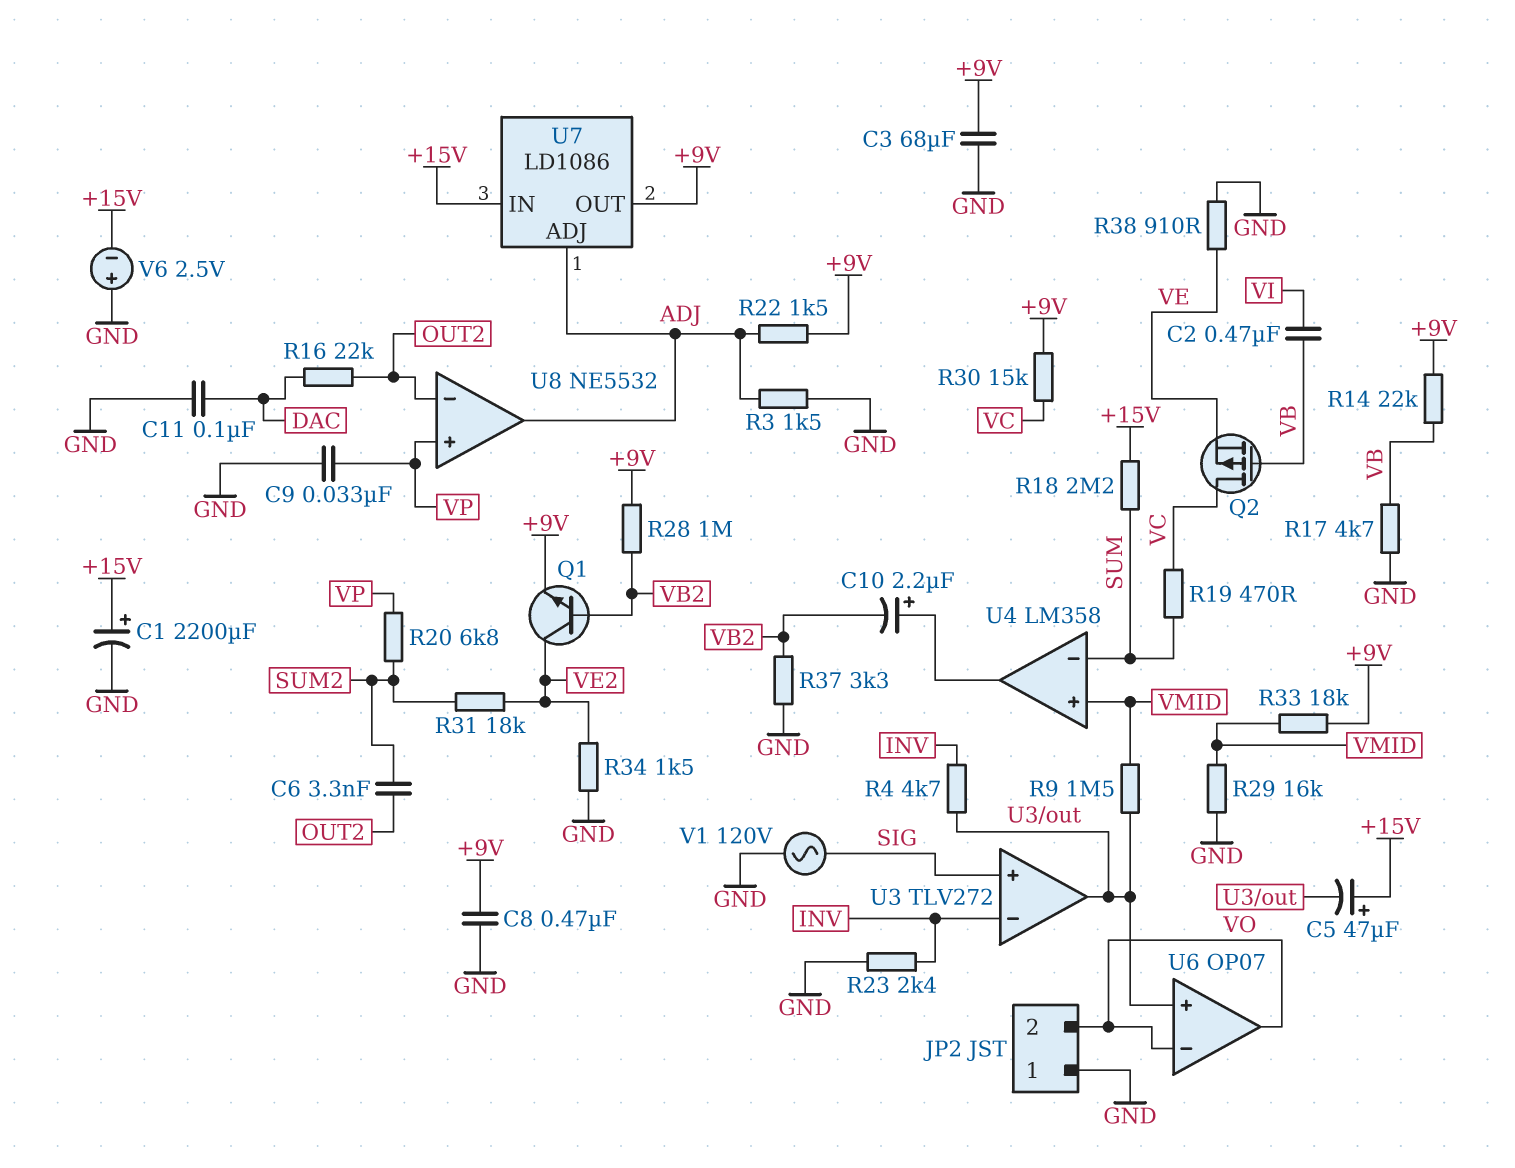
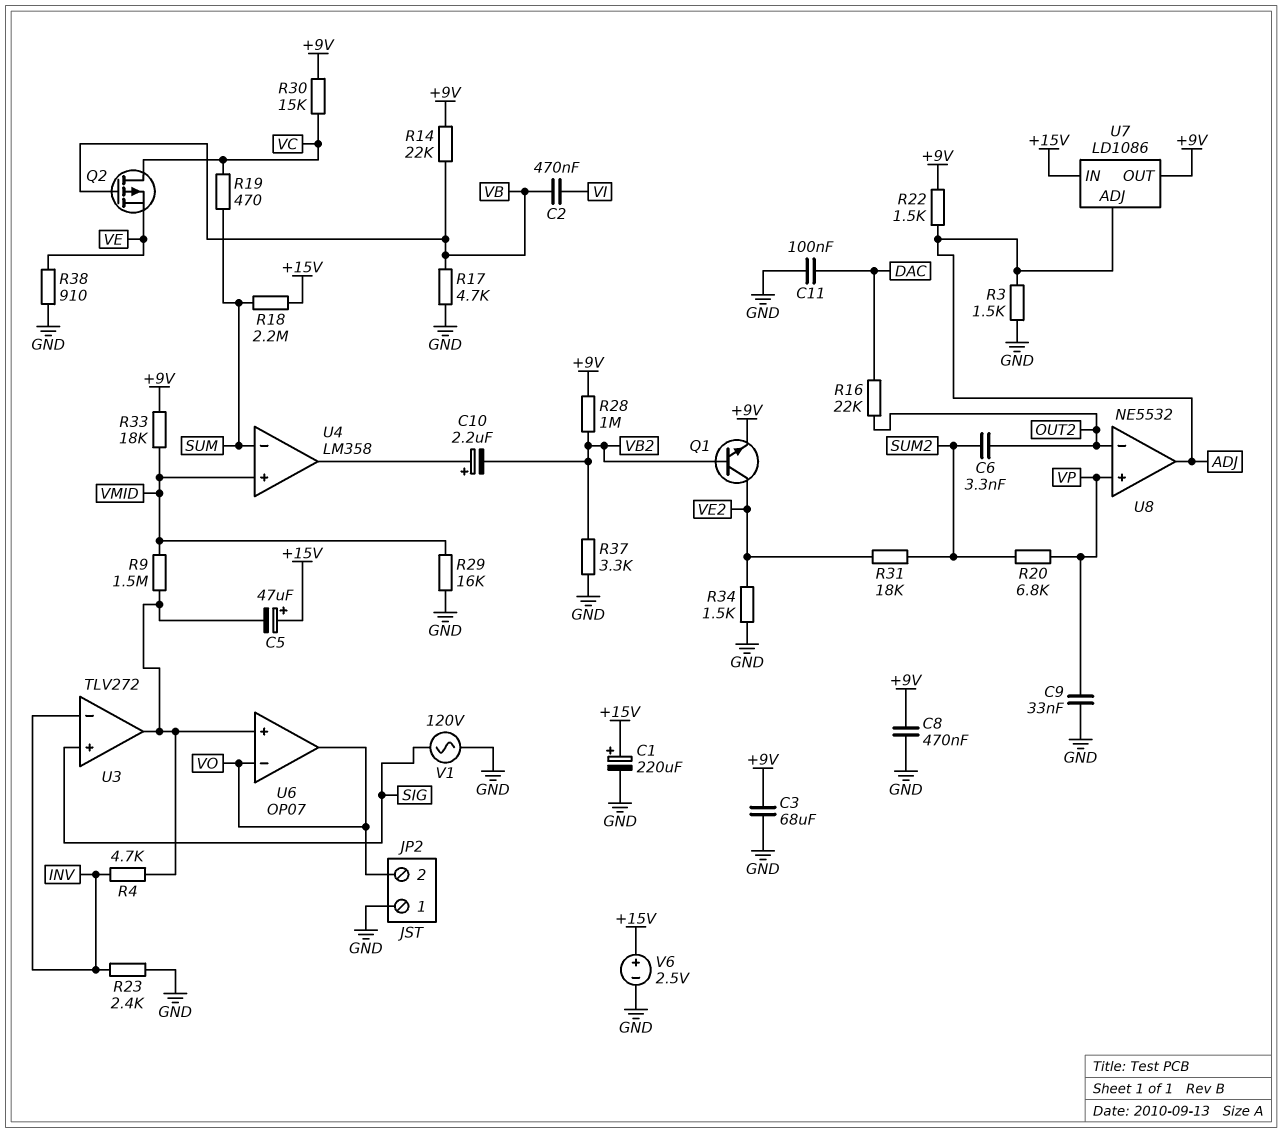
C1: 2200uF (plus +15V, minus GND) -> 220uF (plus +15V, minus GND)
V6: 2.5V (plus GND, minus +15V) -> 2.5V (plus +15V, minus GND)

